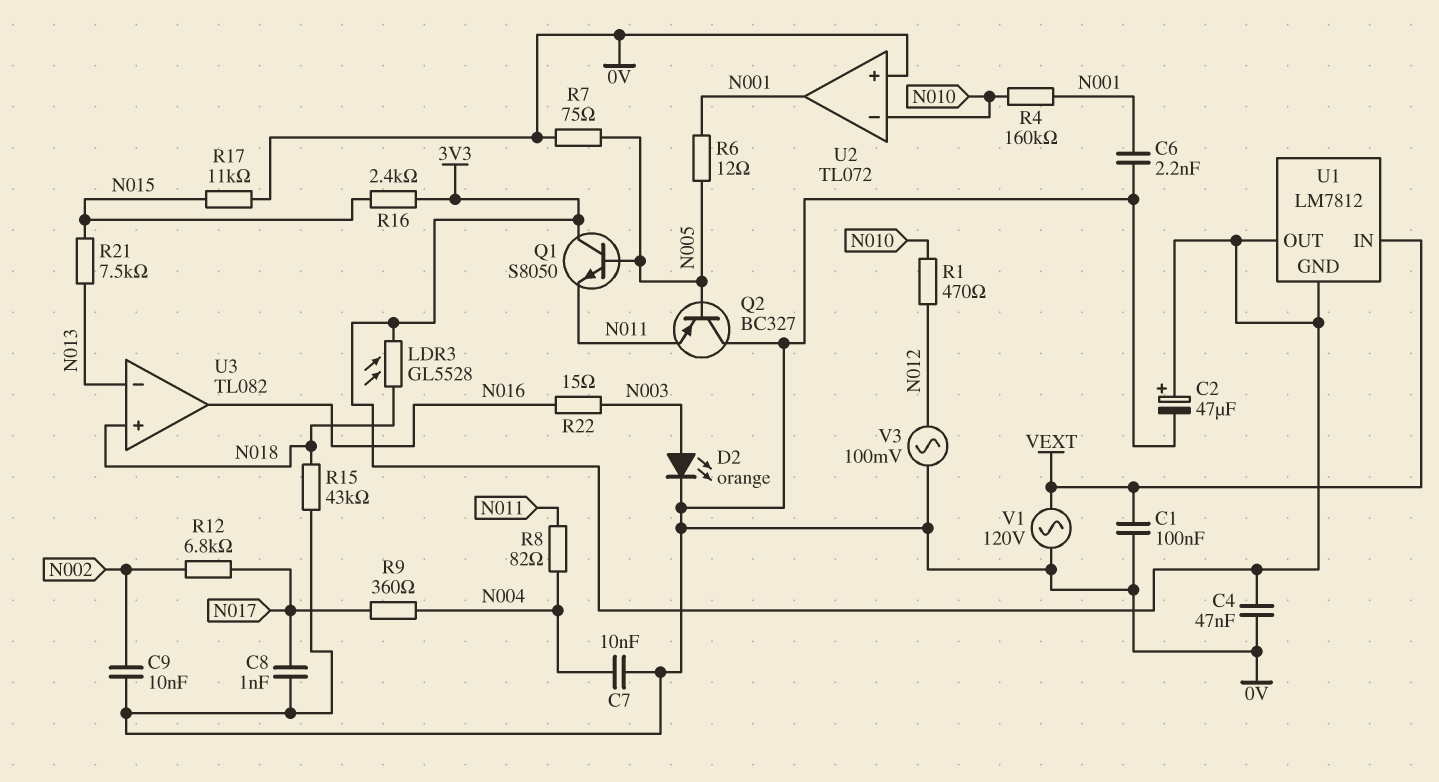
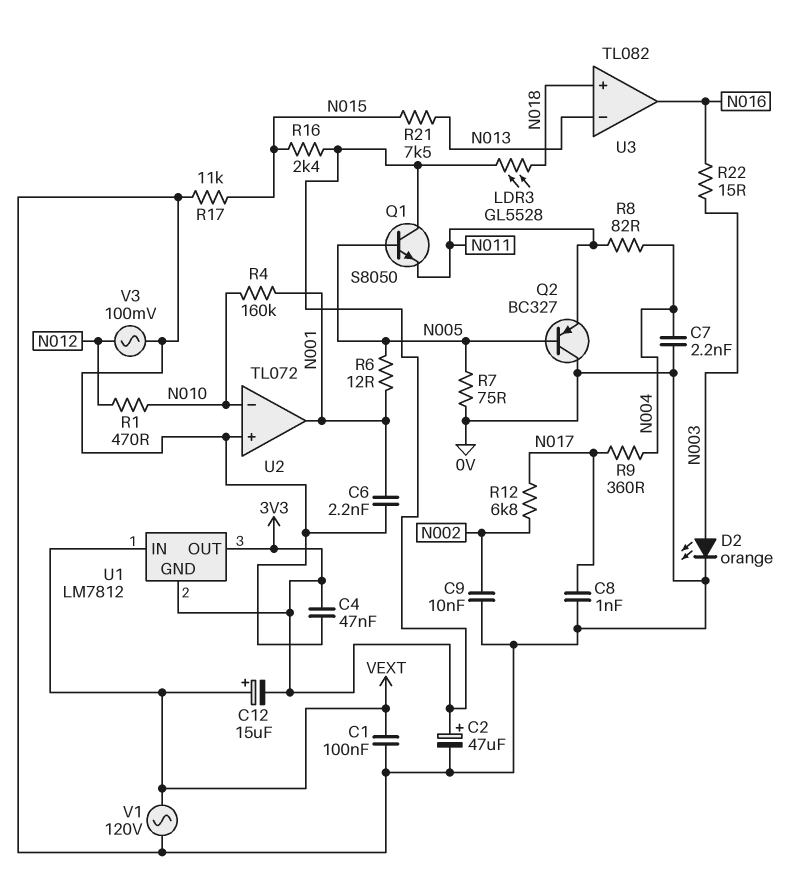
C7: 10nF (0V, N004) -> 2.2nF (0V, N004)
C12: none -> 15uF (plus VEXT, minus 3V3)
R15: 43k (0V, N018) -> none

